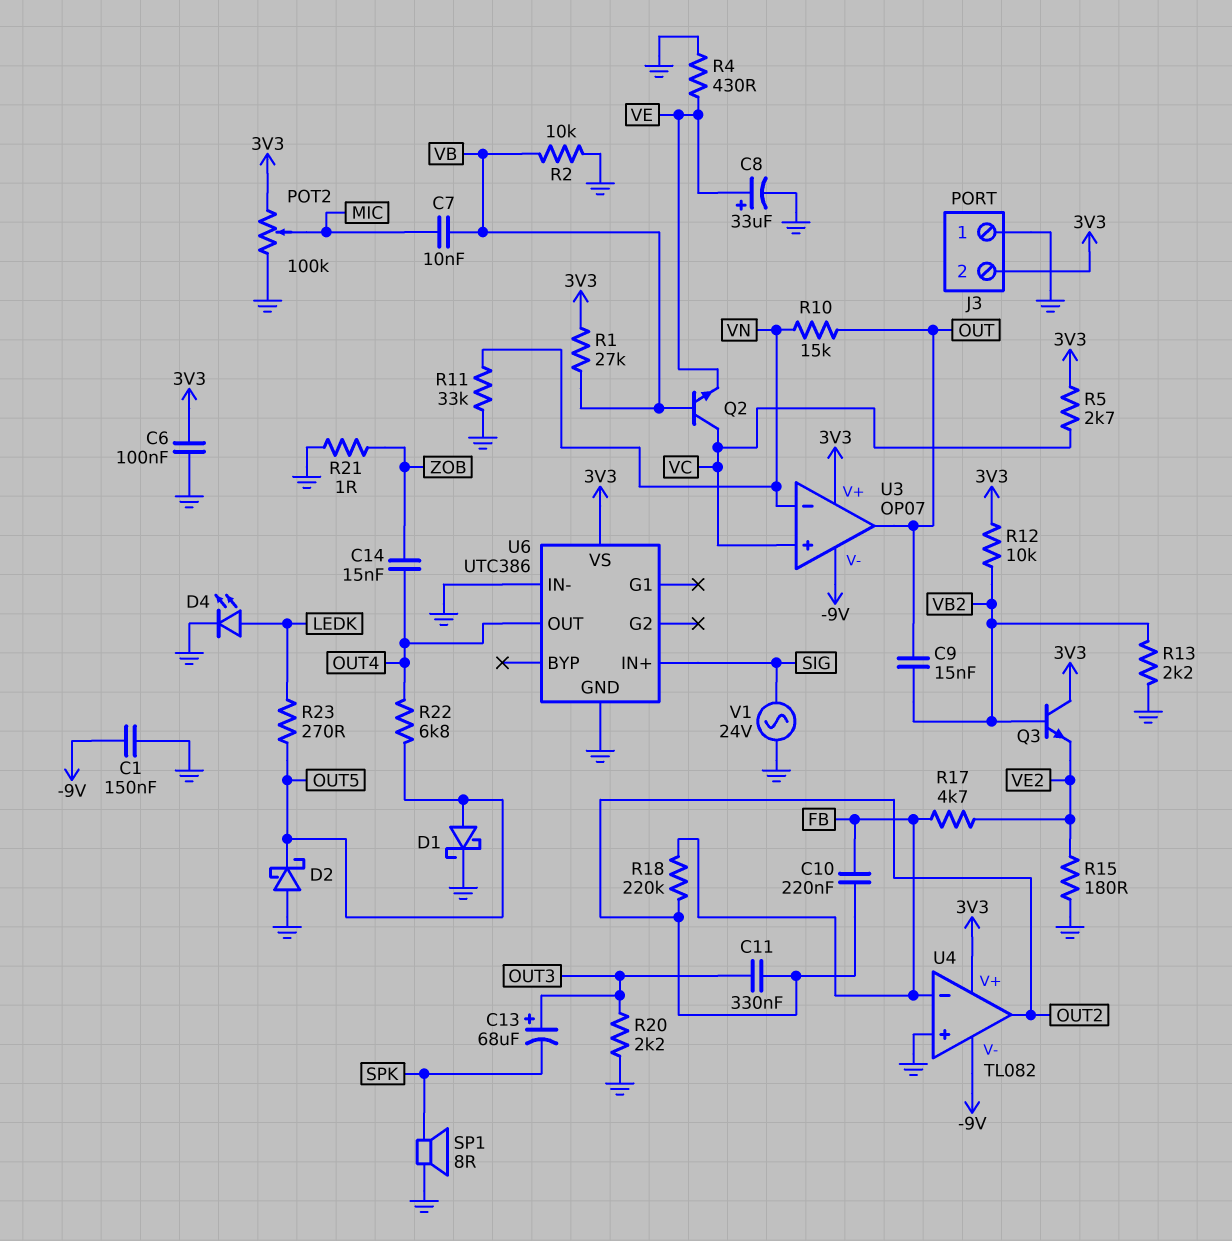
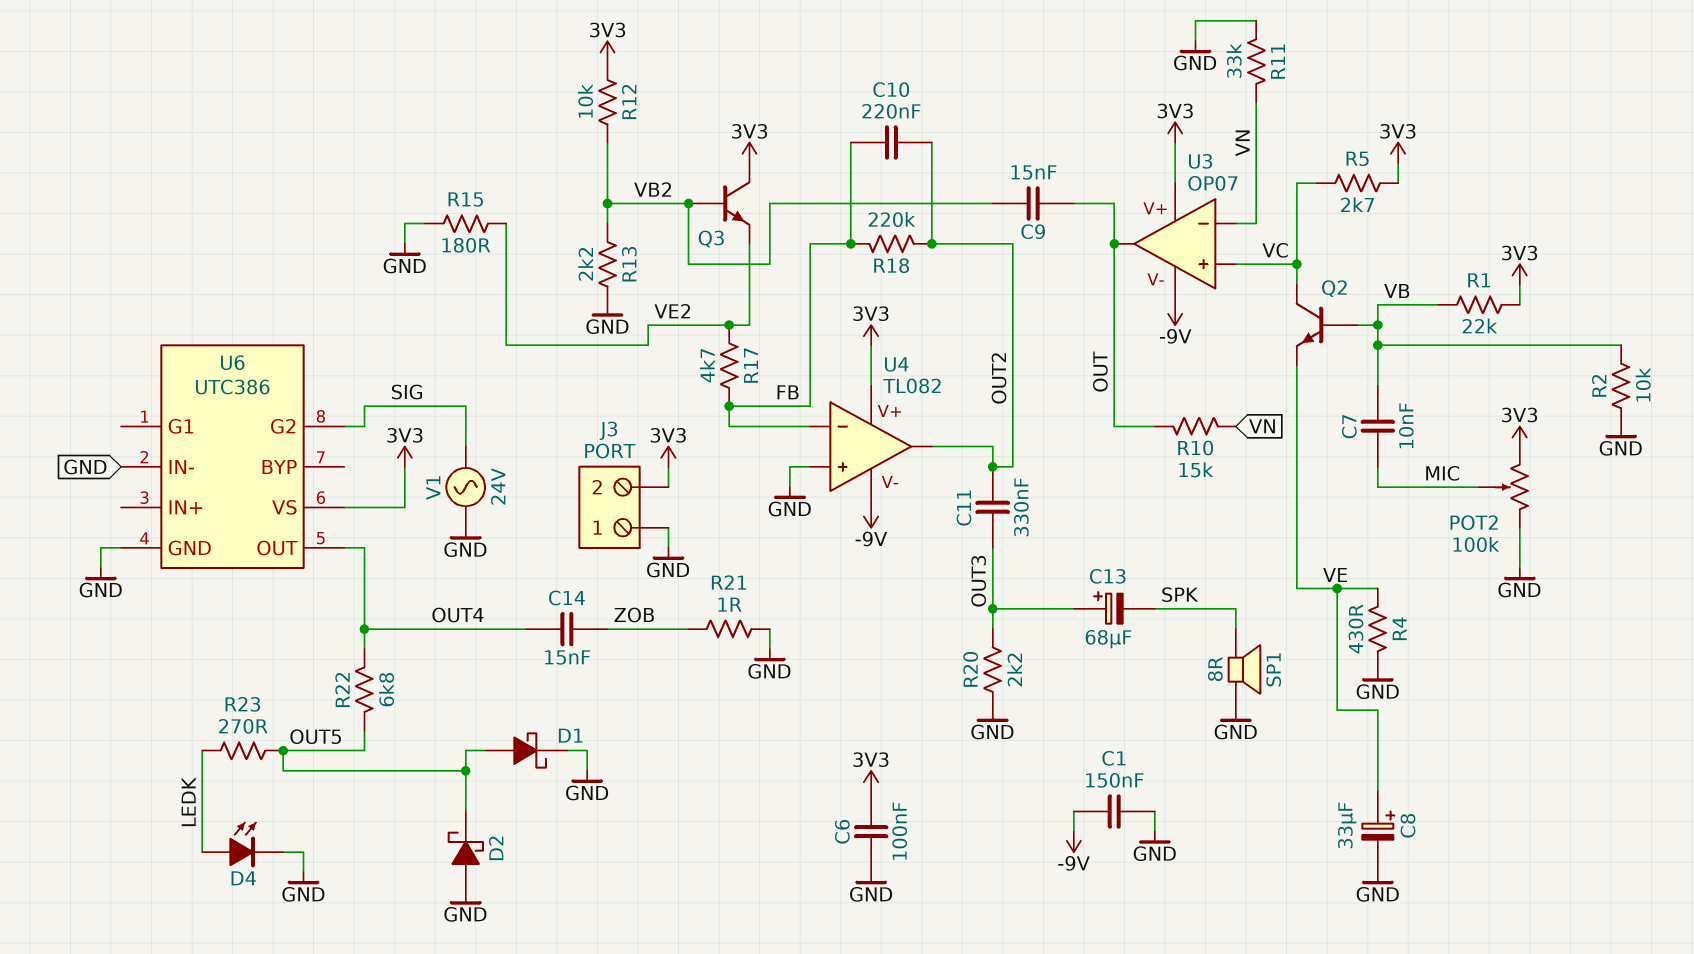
R1: 27k (3V3, VB) -> 22k (3V3, VB)
U6 pin G2: none -> SIG
U6 pin IN+: SIG -> none

